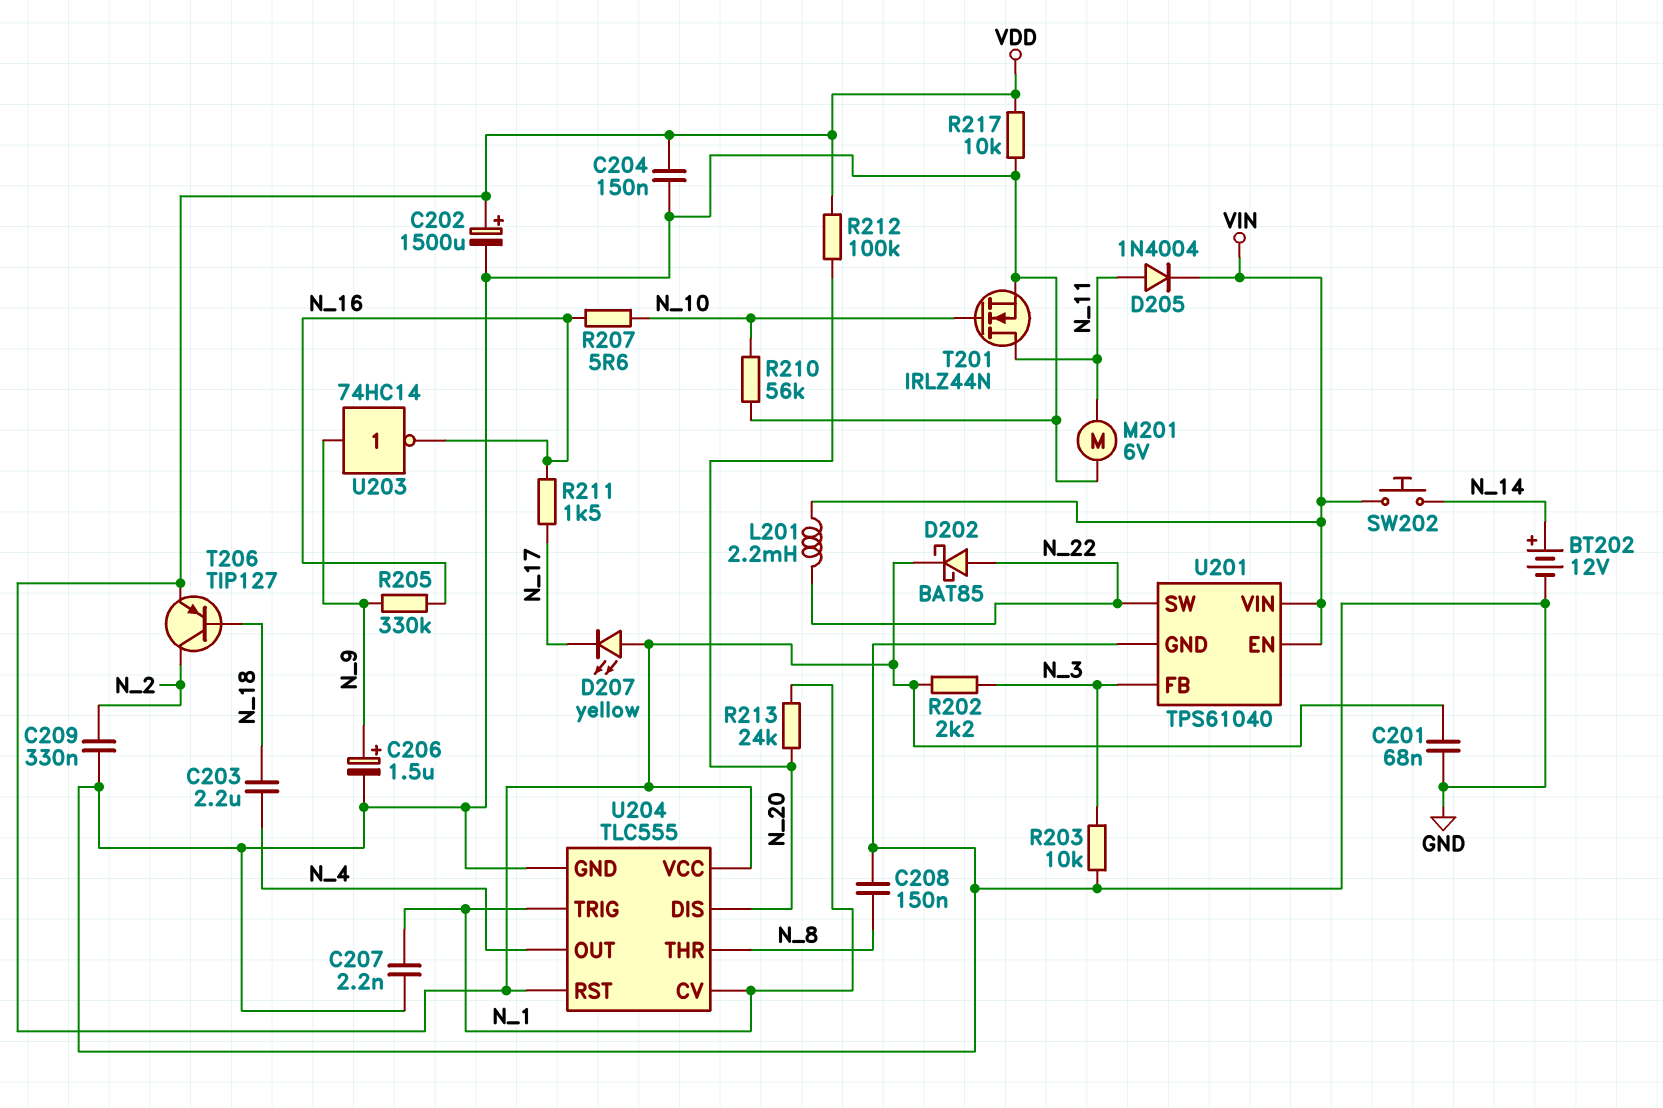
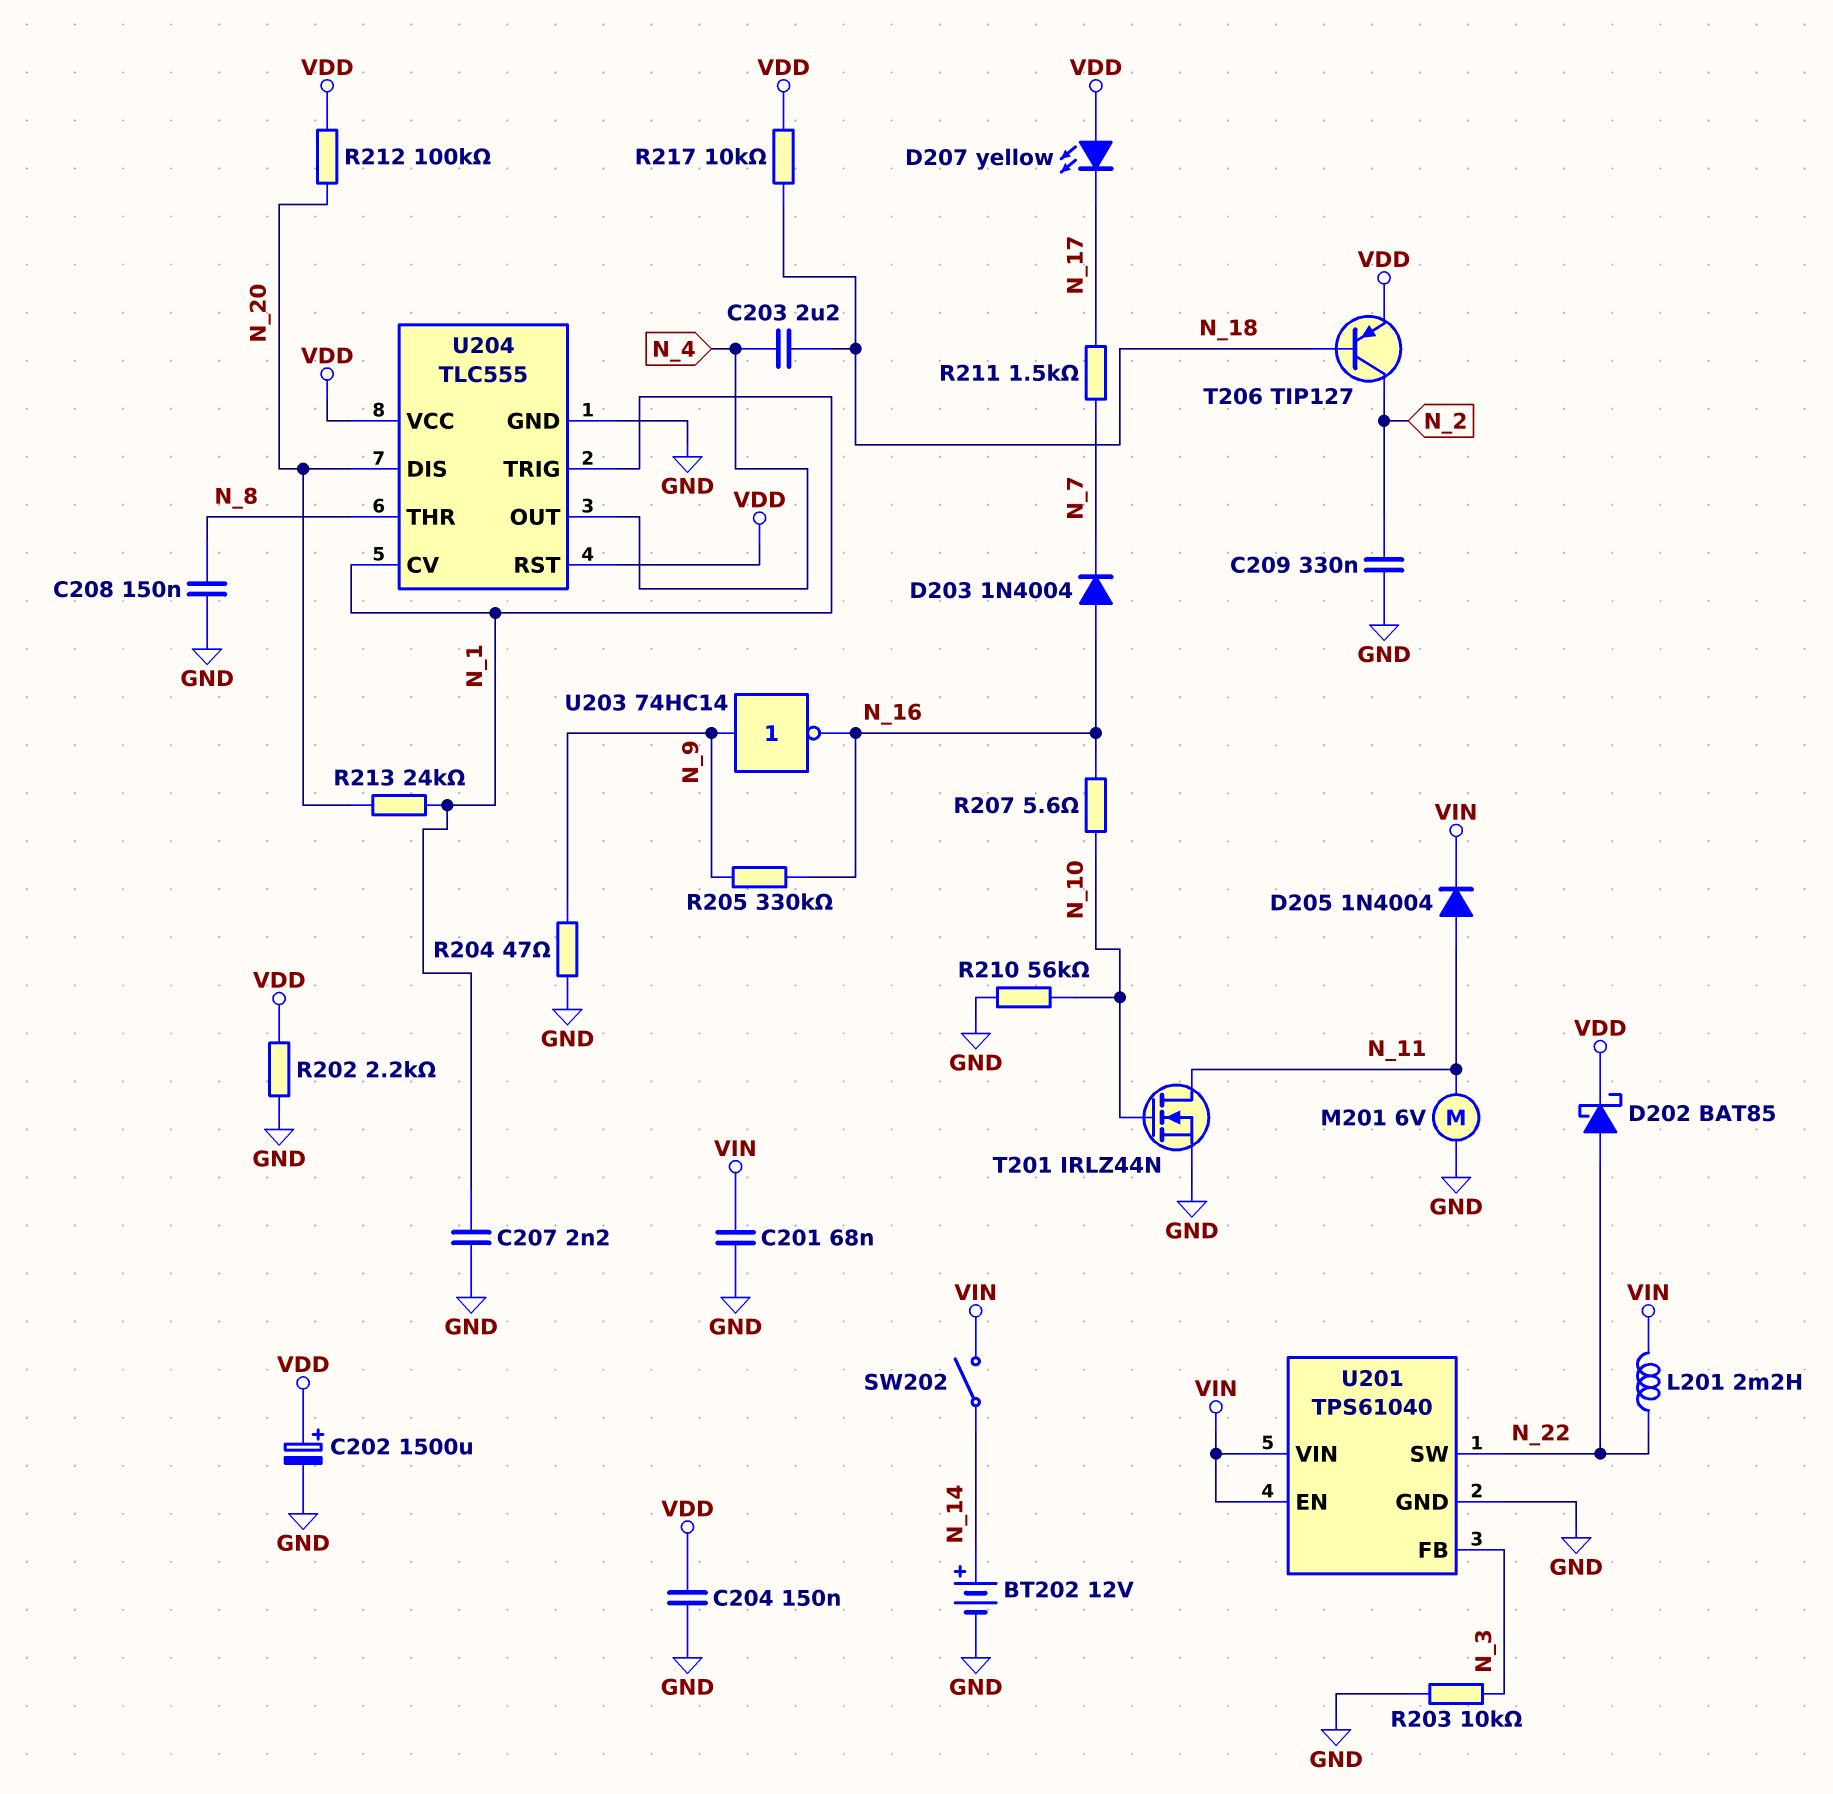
C201: 68nF (GND, VDD) -> 68nF (GND, VIN)
C206: 1.5uF (plus N_9, minus GND) -> none
D203: none -> diode 1N4004 (A N_16, K N_7)
R202: 2.2k (N_3, VDD) -> 2.2k (GND, VDD)
R204: none -> 47 (GND, N_9)
R211: 1.5k (N_16, N_17) -> 1.5k (N_7, N_17)
R217: 10k (GND, VDD) -> 10k (N_18, VDD)
SW202: button (N_14, VIN) -> switch (N_14, VIN)

